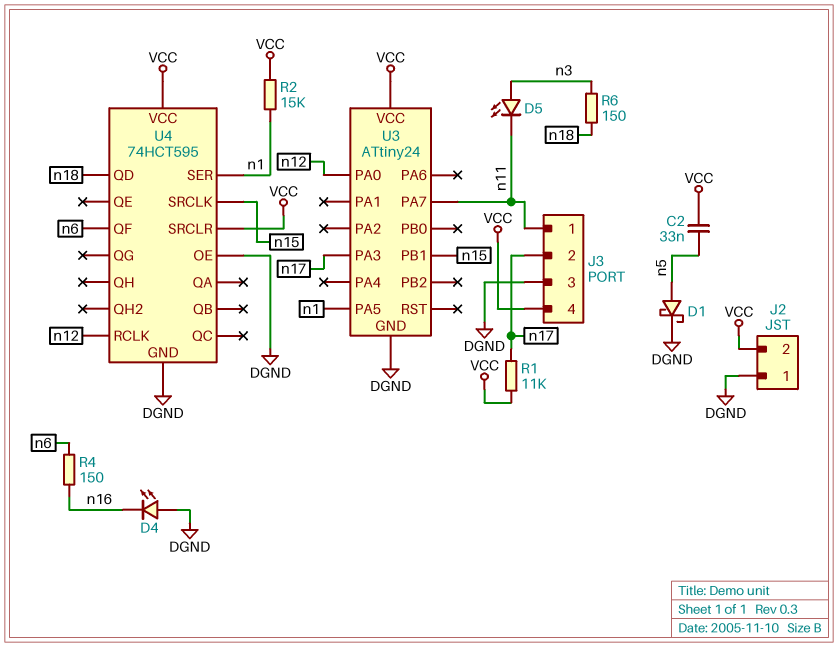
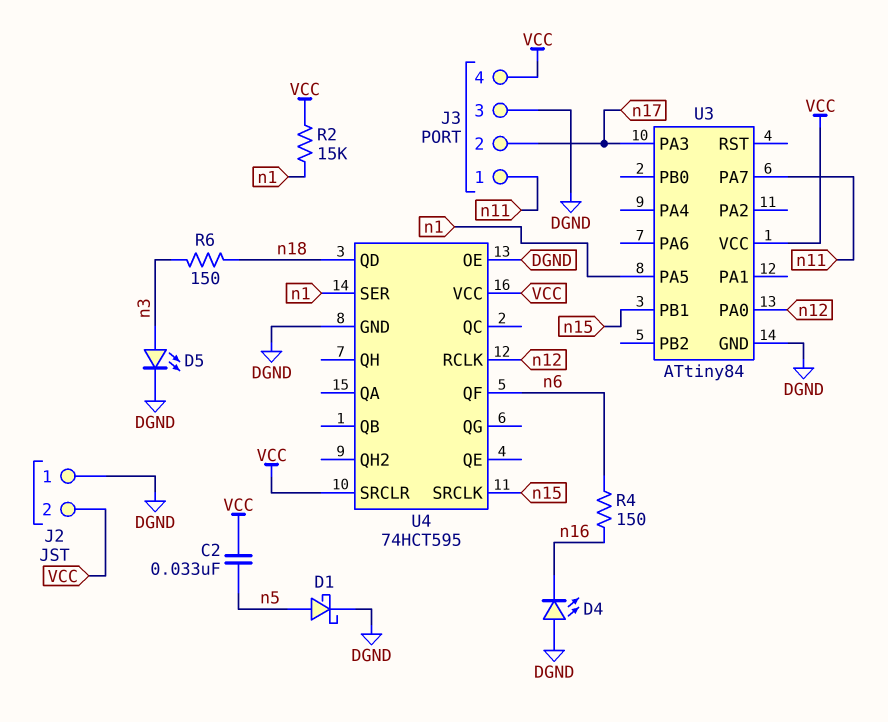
D5: LED (A n3, K n11) -> LED (A n3, K DGND)
R1: 11k (VCC, n17) -> none
U3: ATtiny24 -> ATtiny84

